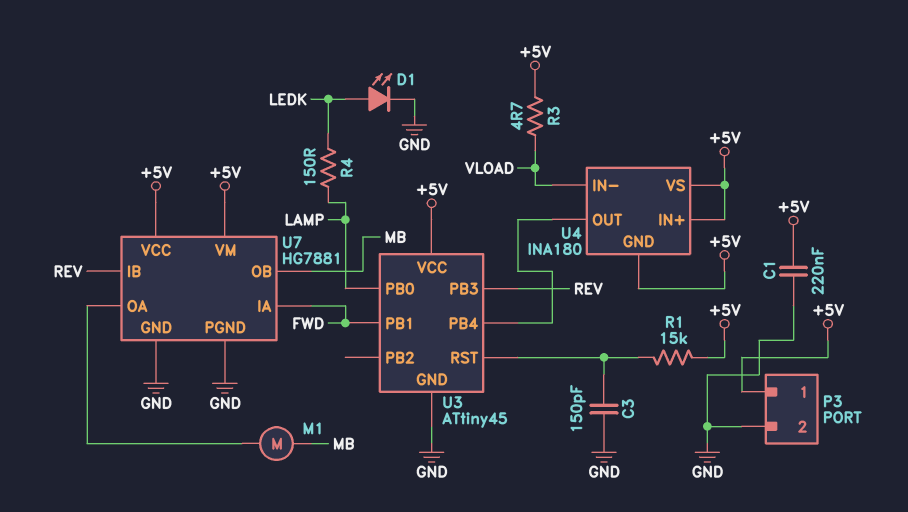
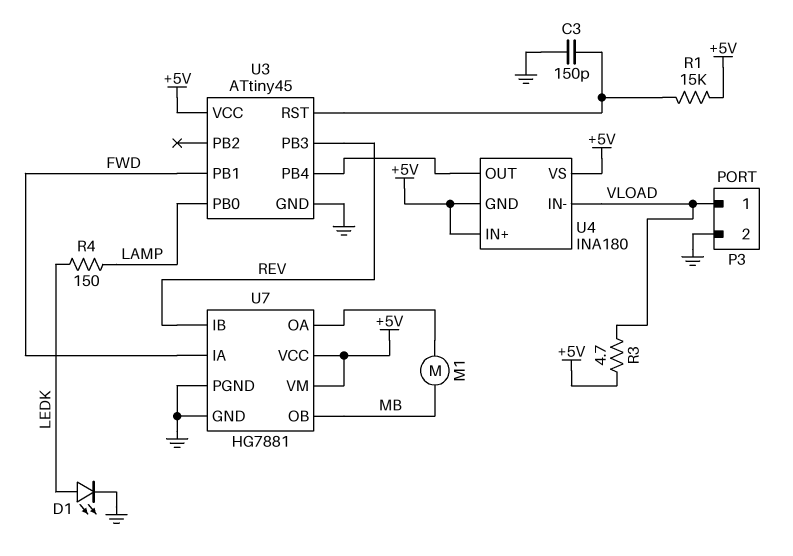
C1: 220nF (+5V, GND) -> none
P3 pin 1: +5V -> VLOAD

